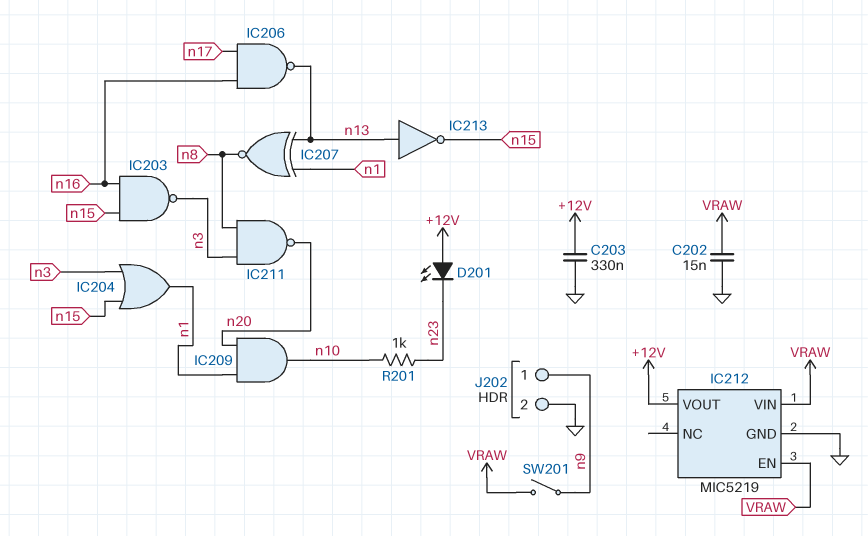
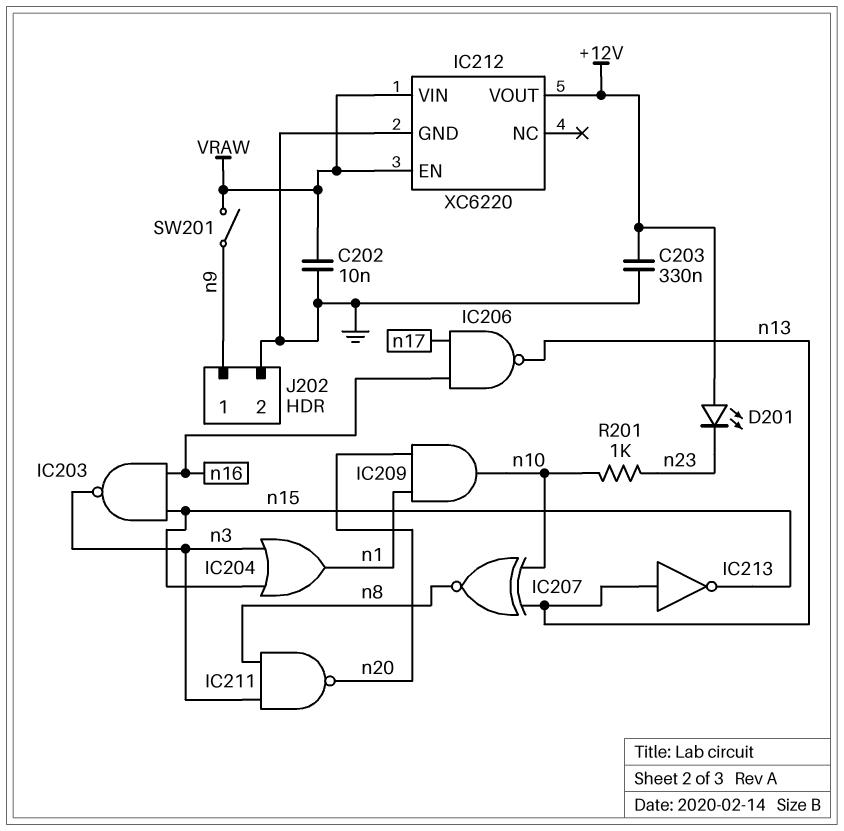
C202: 15nF (GND, VRAW) -> 10nF (GND, VRAW)
IC207: XNOR (in n1, in n13, out n8) -> XNOR (in n10, in n13, out n8)
IC212: MIC5219 -> XC6220

